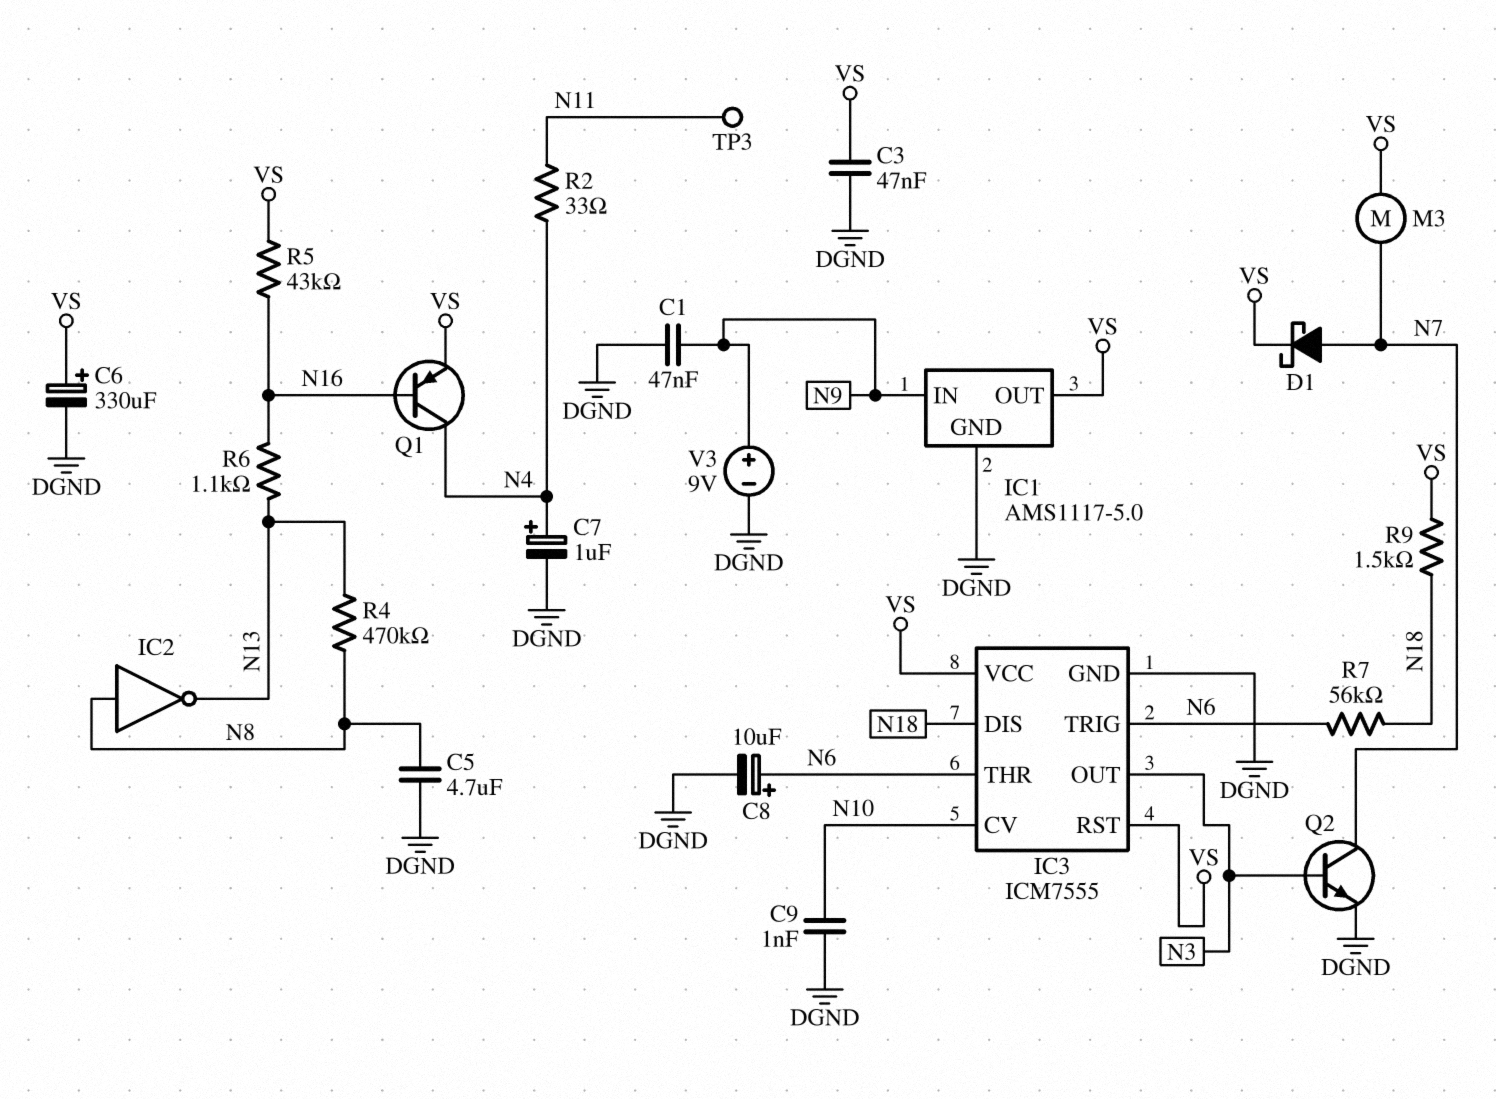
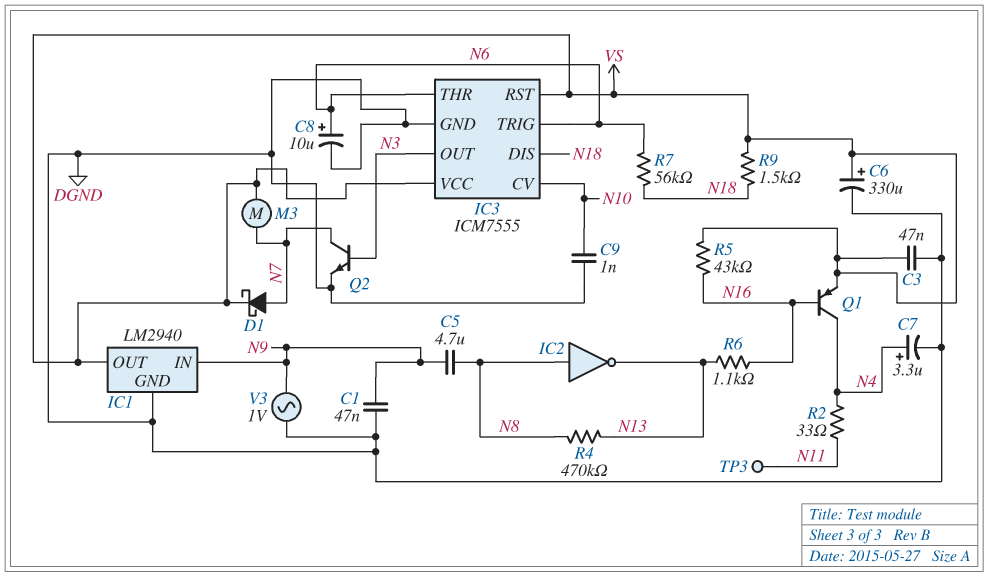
C5: 4.7uF (DGND, N8) -> 4.7uF (N8, N9)
C7: 1uF (plus N4, minus DGND) -> 3.3uF (plus N4, minus DGND)
IC1: AMS1117-5.0 -> LM2940
V3: 9V (plus N9, minus DGND) -> AC 1V (DGND, N9)

